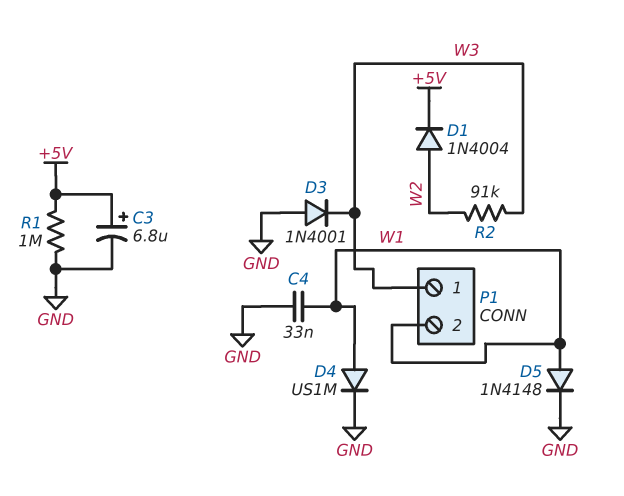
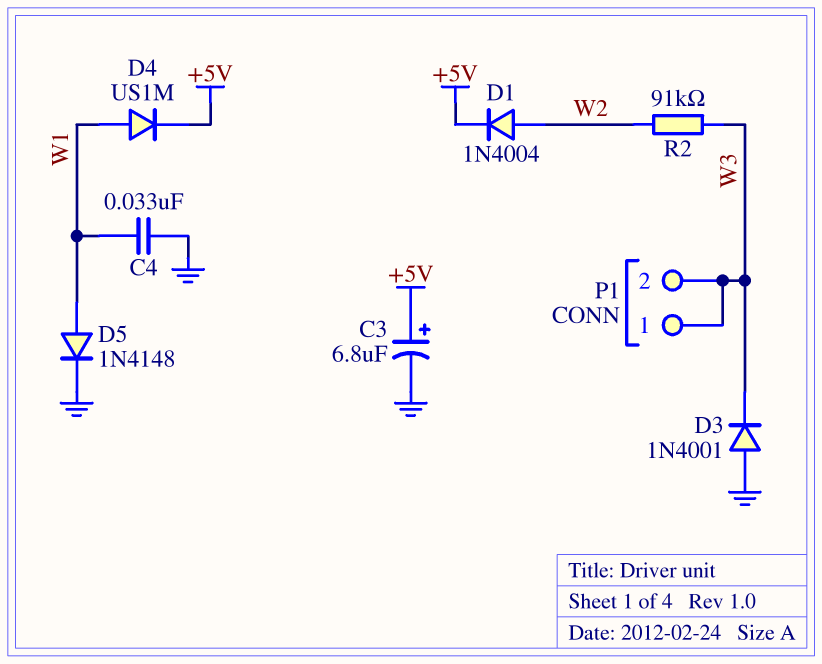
D4: diode US1M (A W1, K GND) -> diode US1M (A W1, K +5V)
P1 pin 2: W1 -> W3
R1: 1M (+5V, GND) -> none

